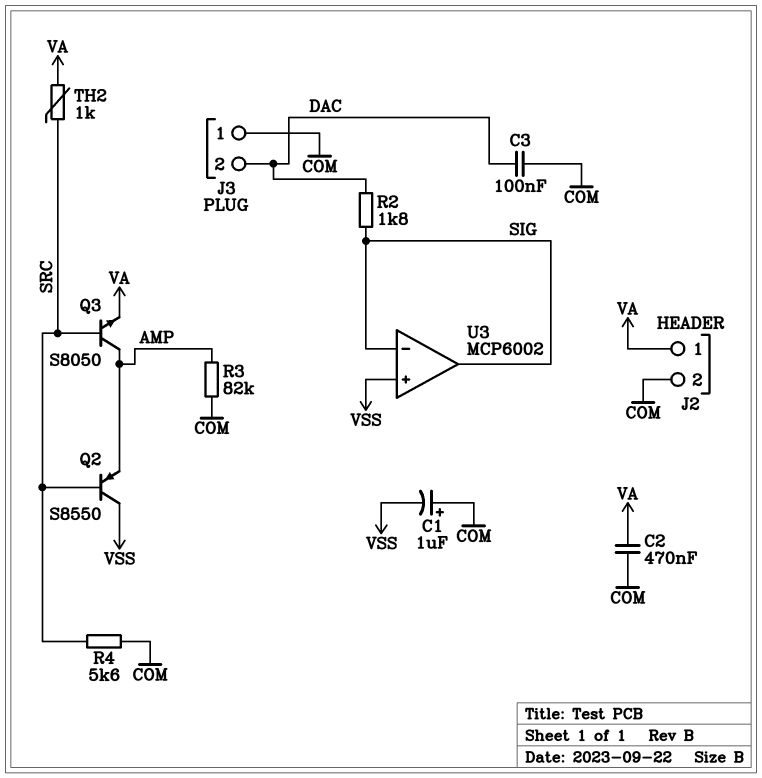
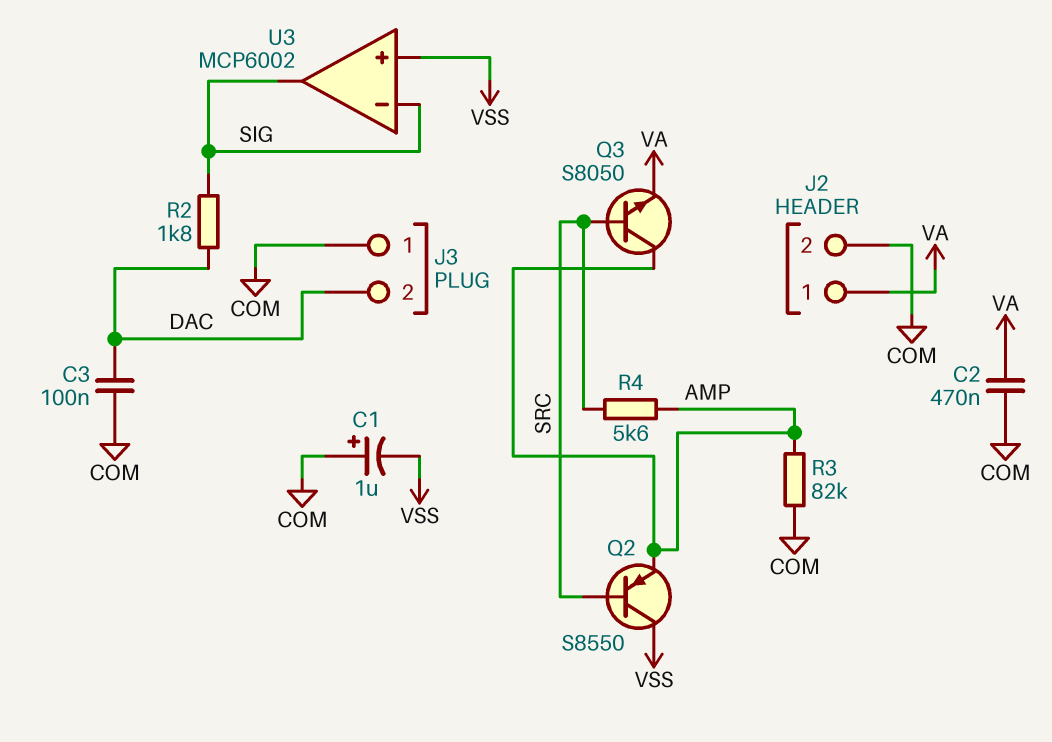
R4: 5.6k (COM, SRC) -> 5.6k (AMP, SRC)
TH2: 1k (SRC, VA) -> none

